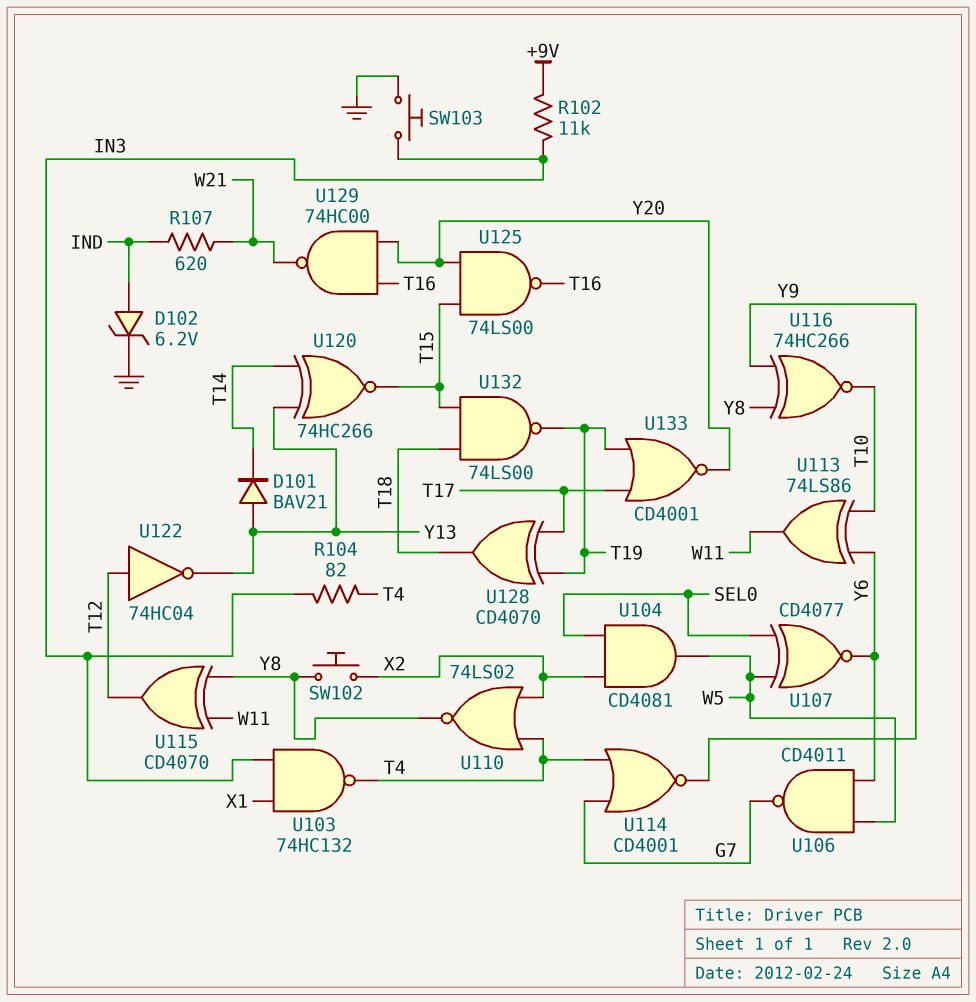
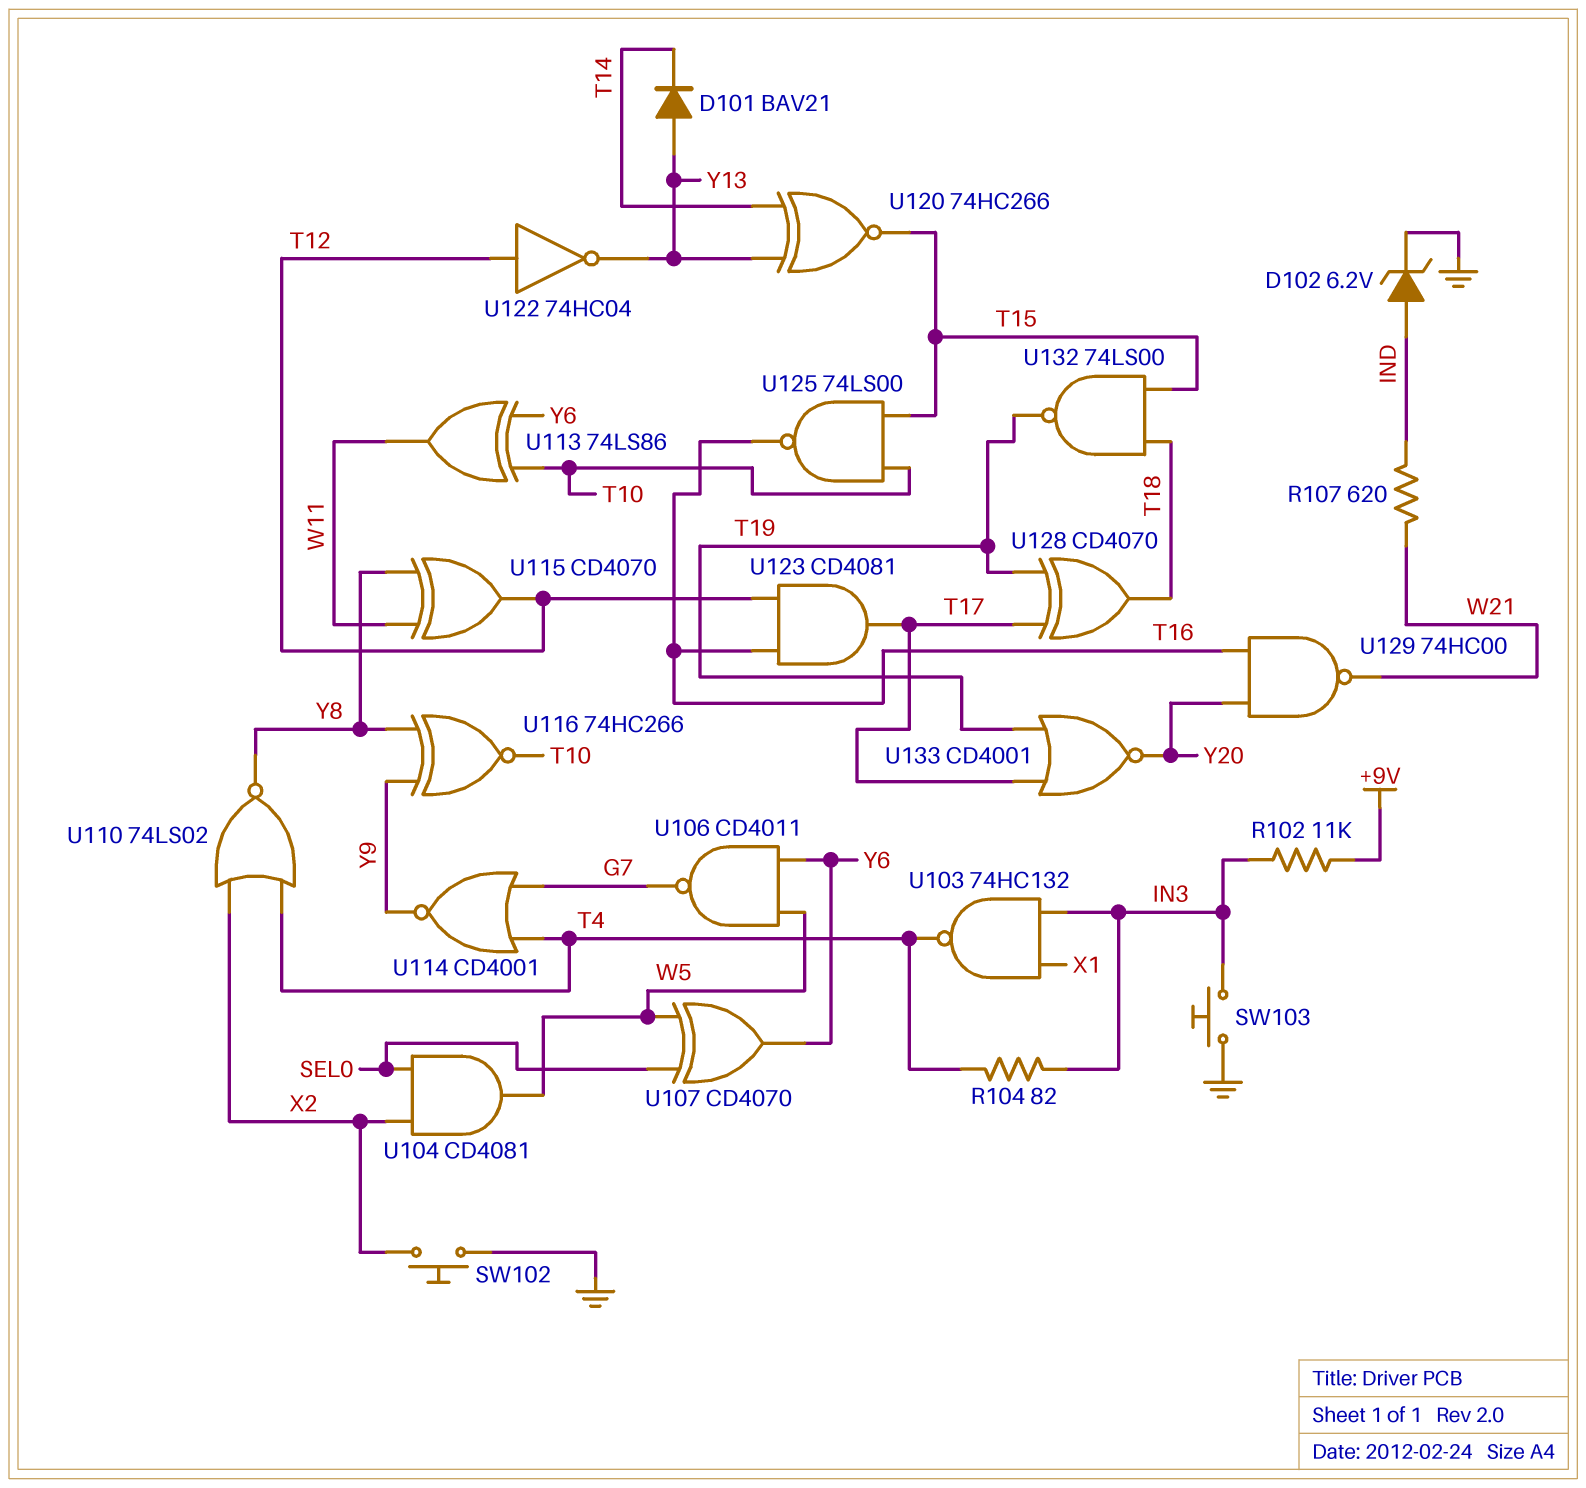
SW102: button (X2, Y8) -> button (GND, X2)
U107: XNOR CD4077 (in SEL0, in W5, out Y6) -> XOR CD4070 (in SEL0, in W5, out Y6)
U123: none -> AND CD4081 (in T12, in T16, out T17)
U125: NAND 74LS00 (in T15, in Y20, out T16) -> NAND 74LS00 (in T10, in T15, out T16)

